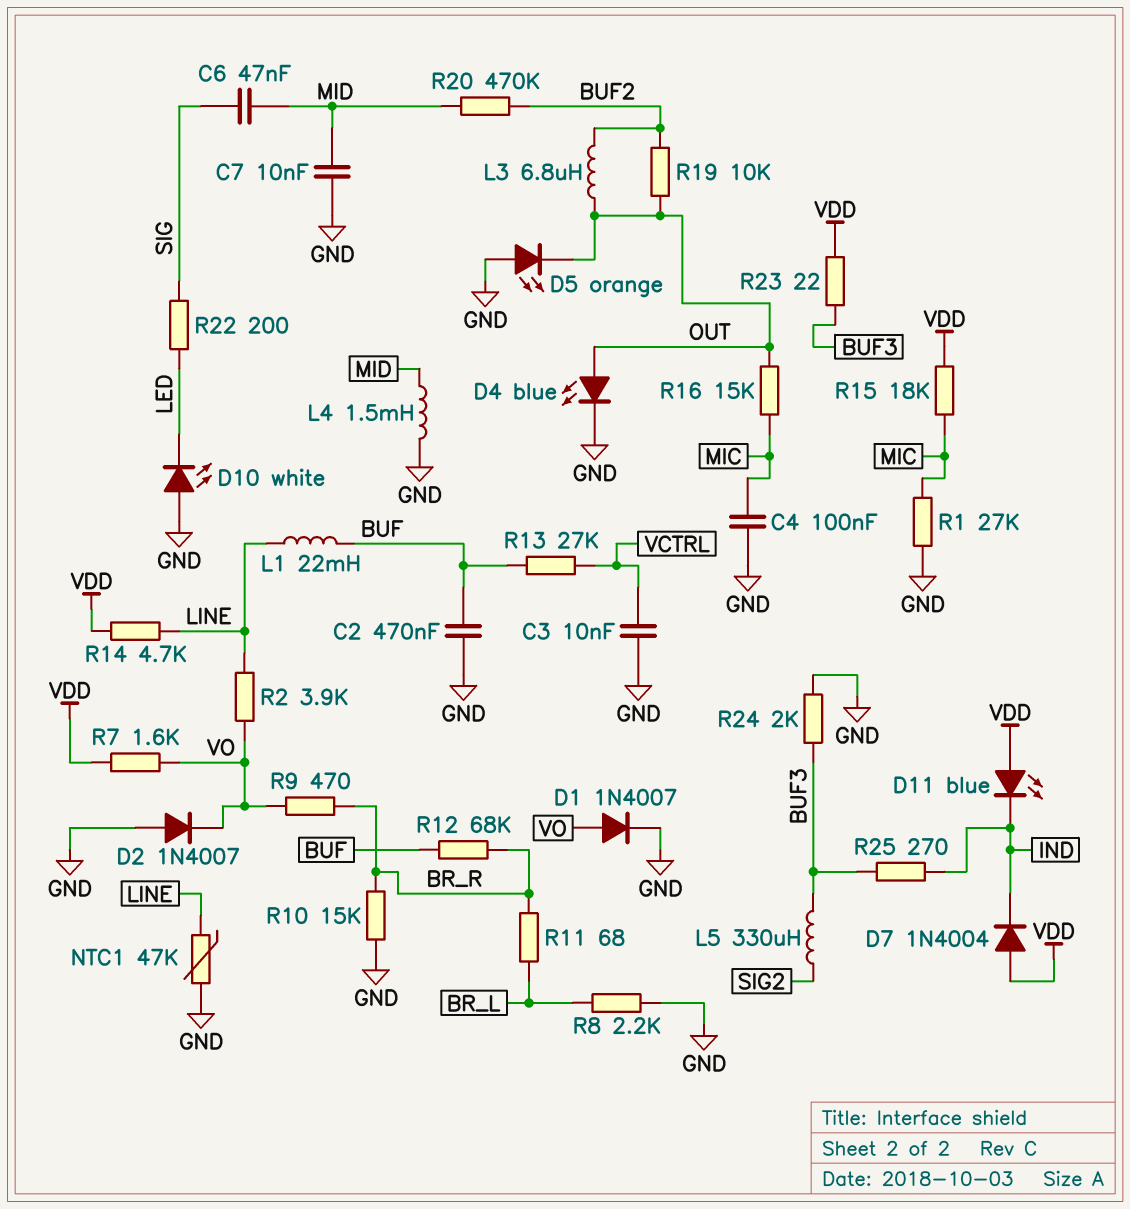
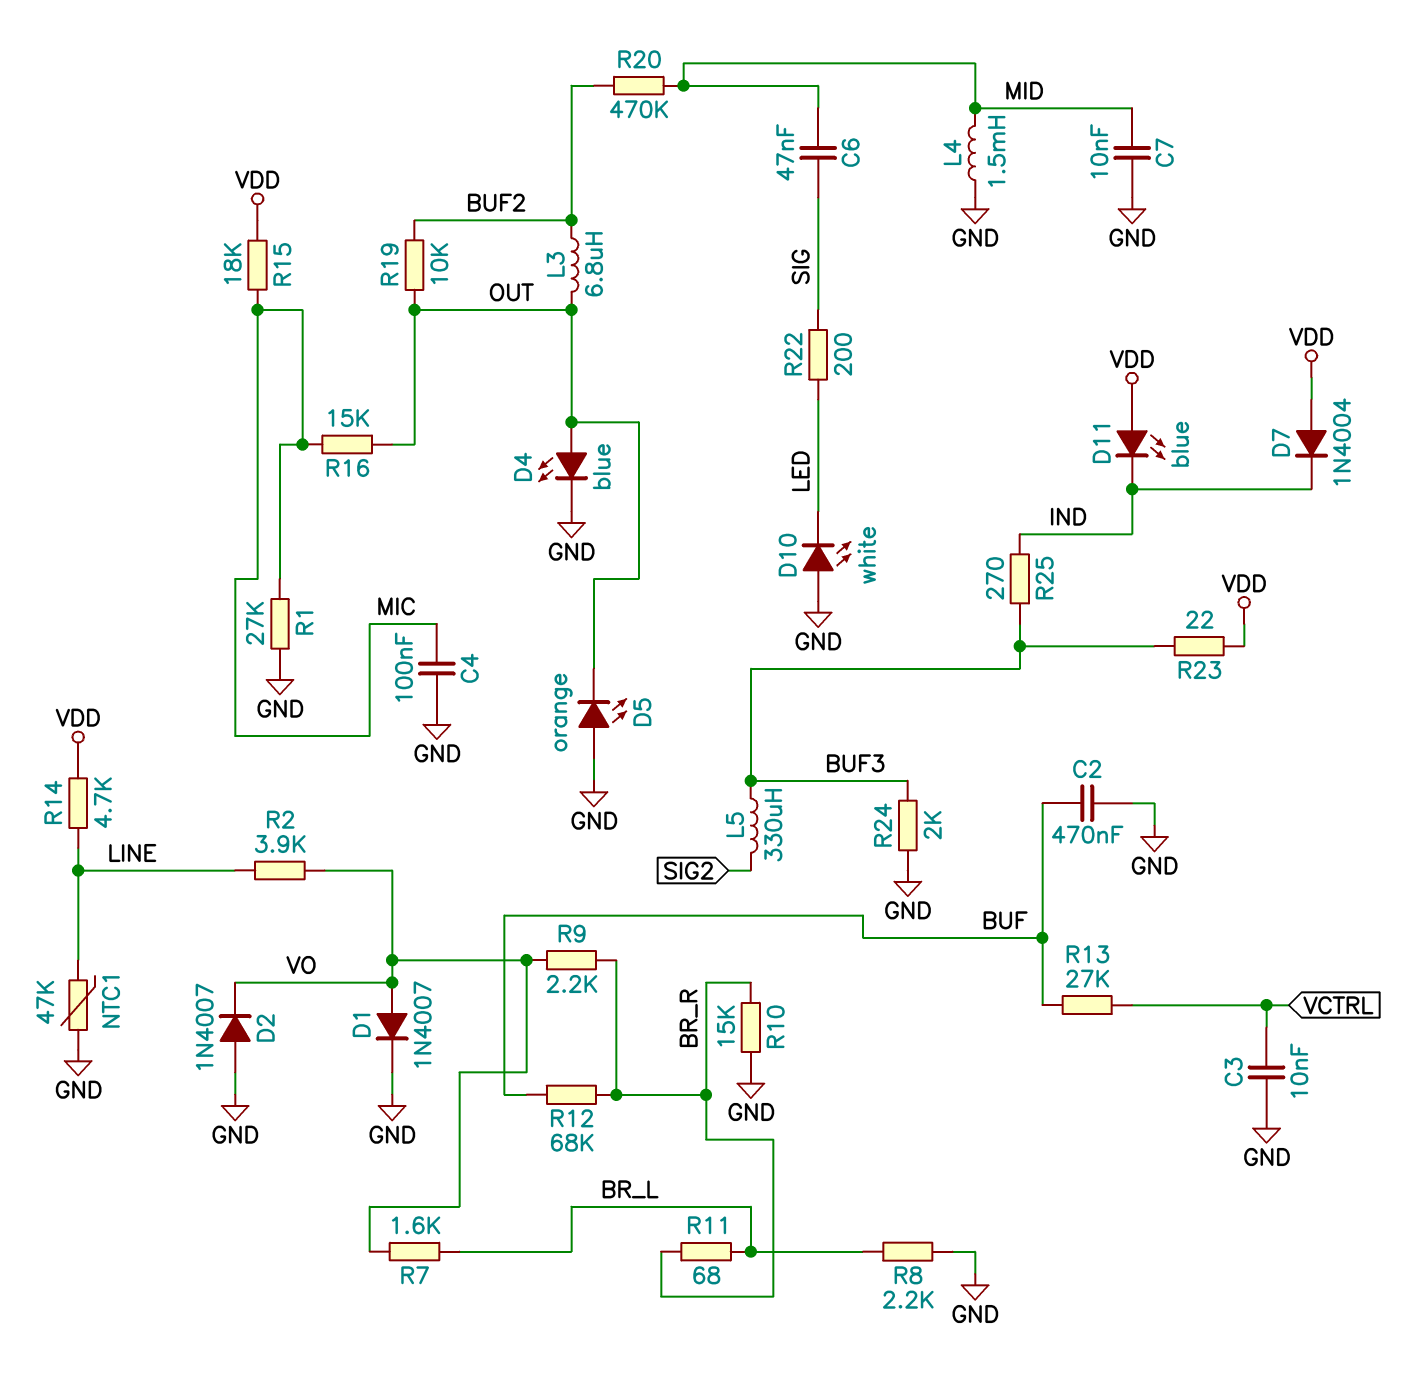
L1: 22mH (BUF, LINE) -> none
R7: 1.6k (VDD, VO) -> 1.6k (BR_L, VO)
R9: 470 (BR_R, VO) -> 2.2k (BR_R, VO)

